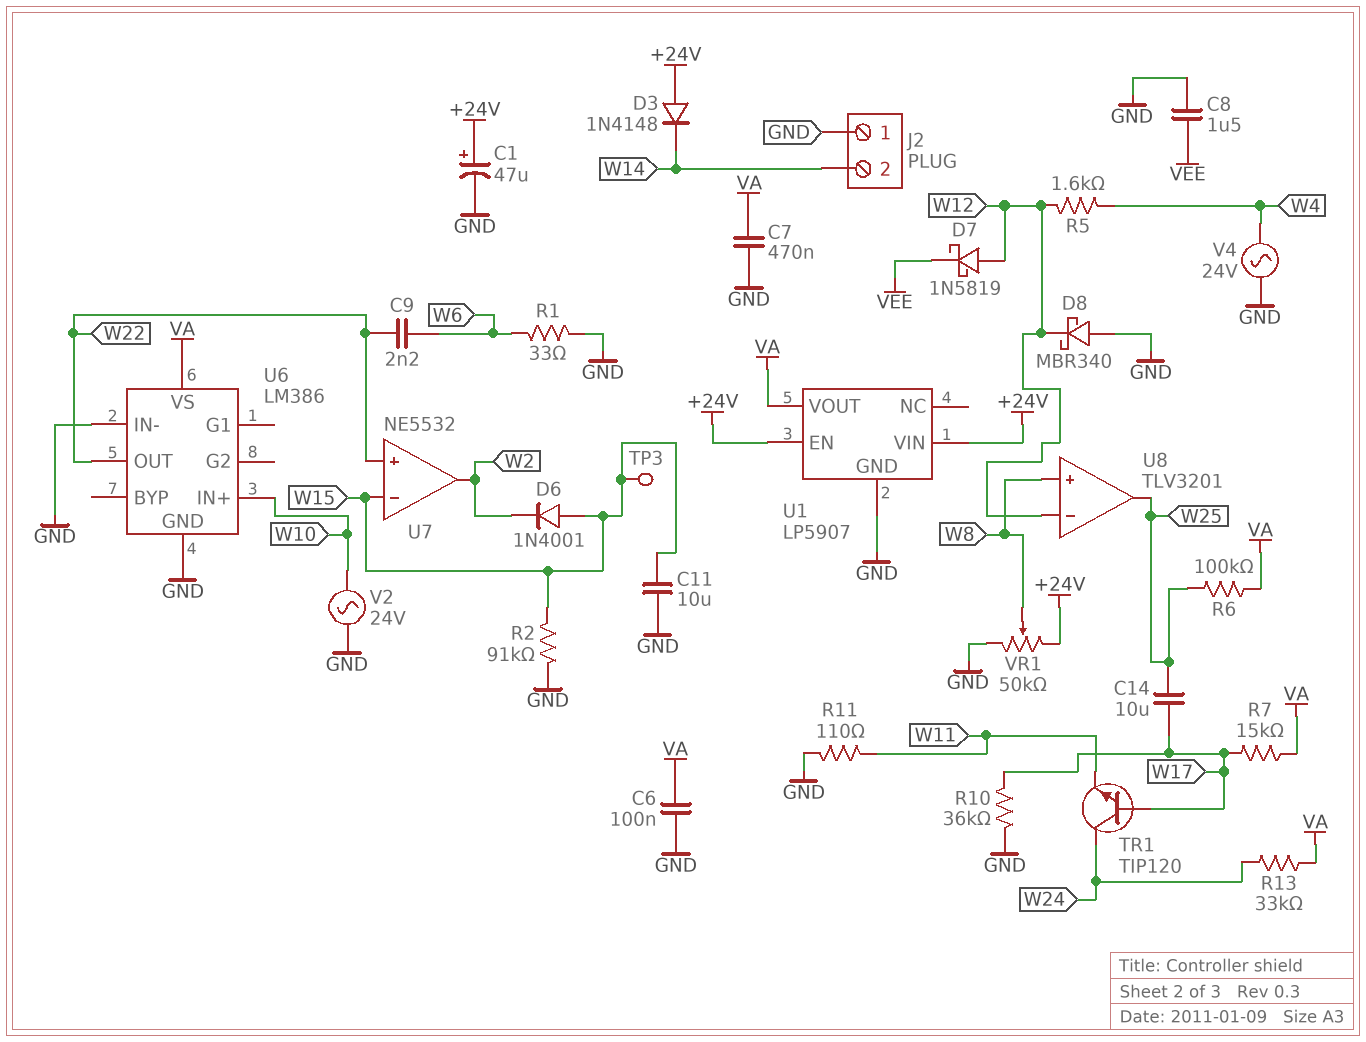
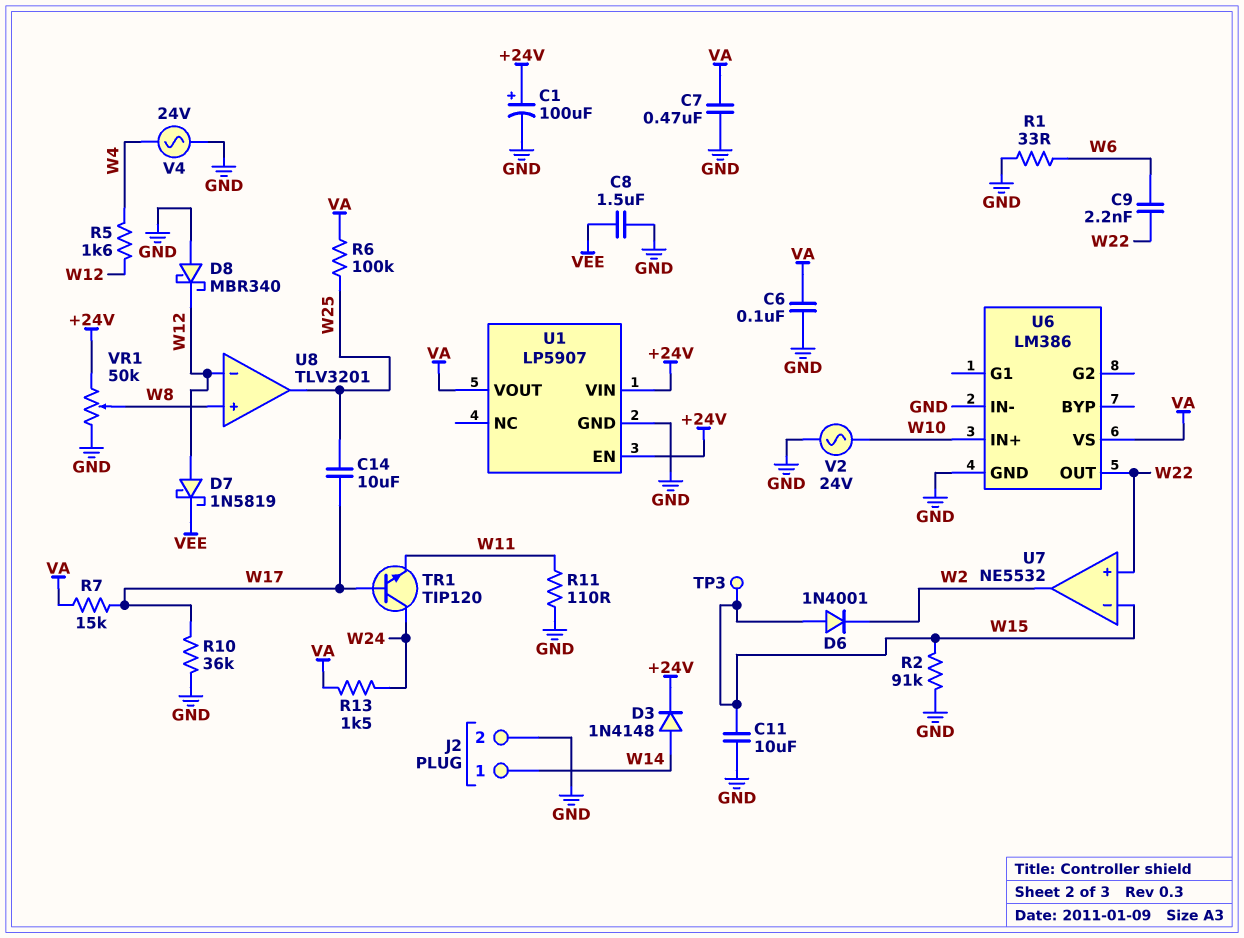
C1: 47uF (plus +24V, minus GND) -> 100uF (plus +24V, minus GND)
D3: diode 1N4148 (A +24V, K W14) -> diode 1N4148 (A W14, K +24V)
J2 pin 1: GND -> W14
J2 pin 2: W14 -> GND
R13: 33k (VA, W24) -> 1.5k (VA, W24)

